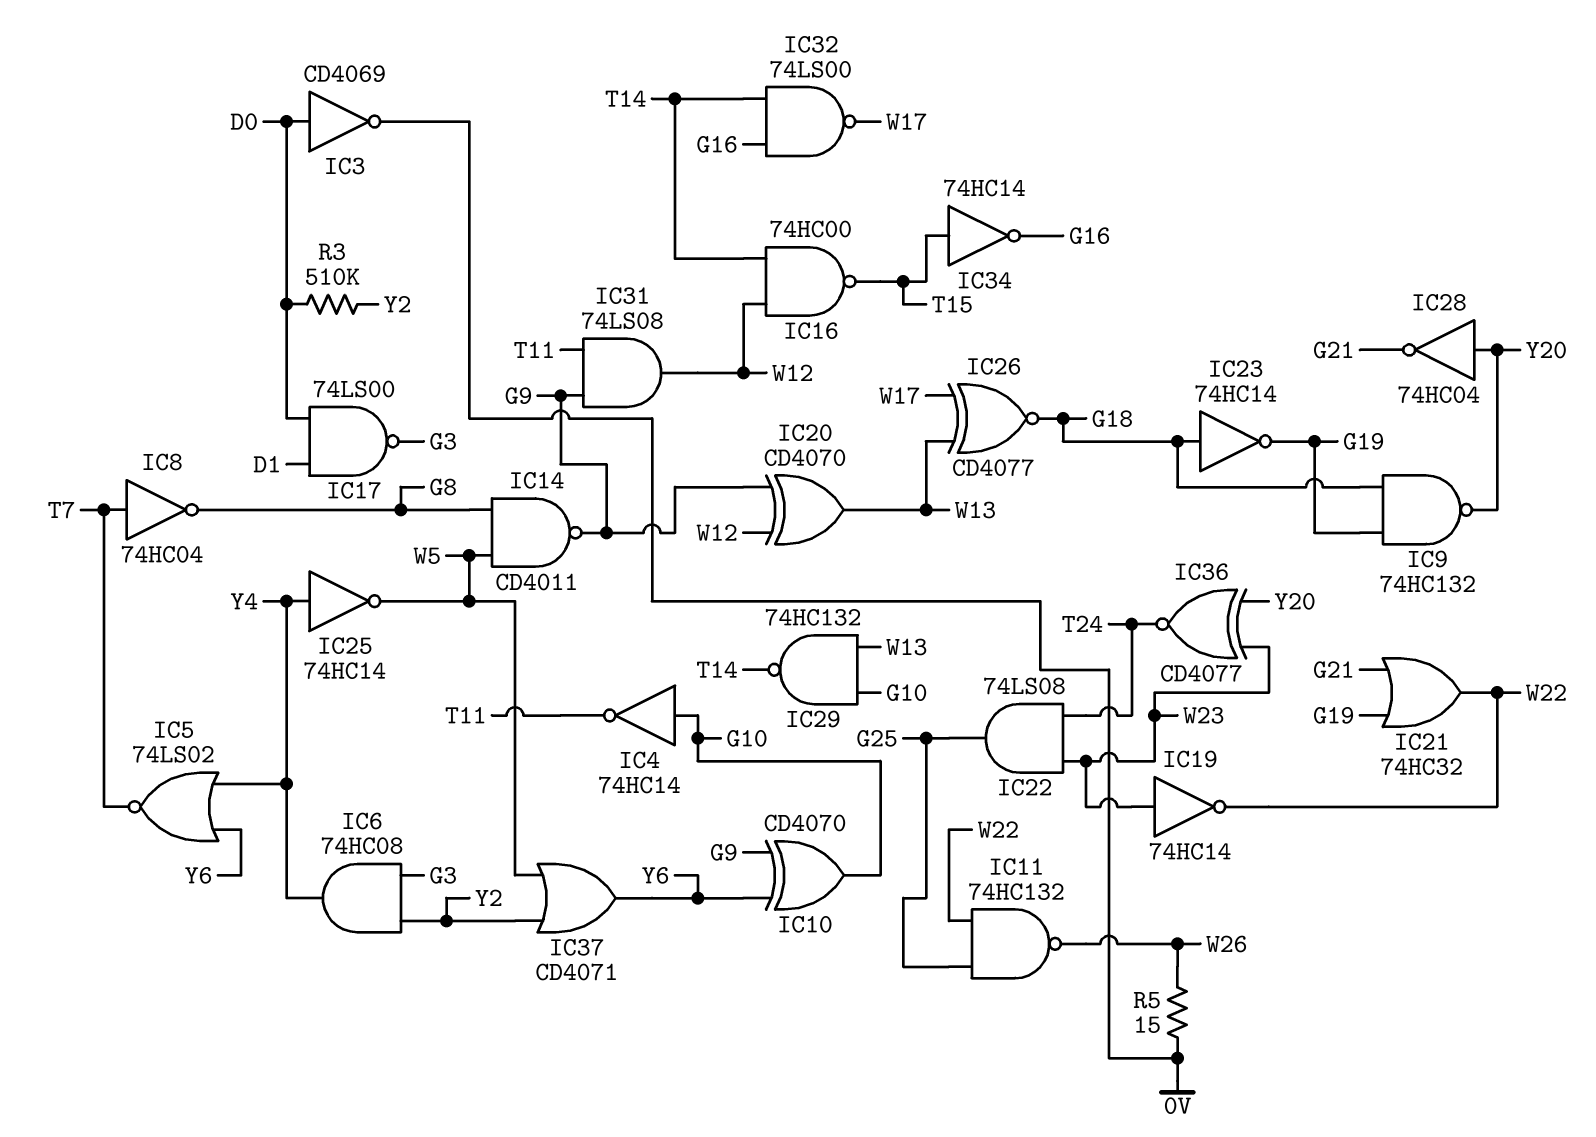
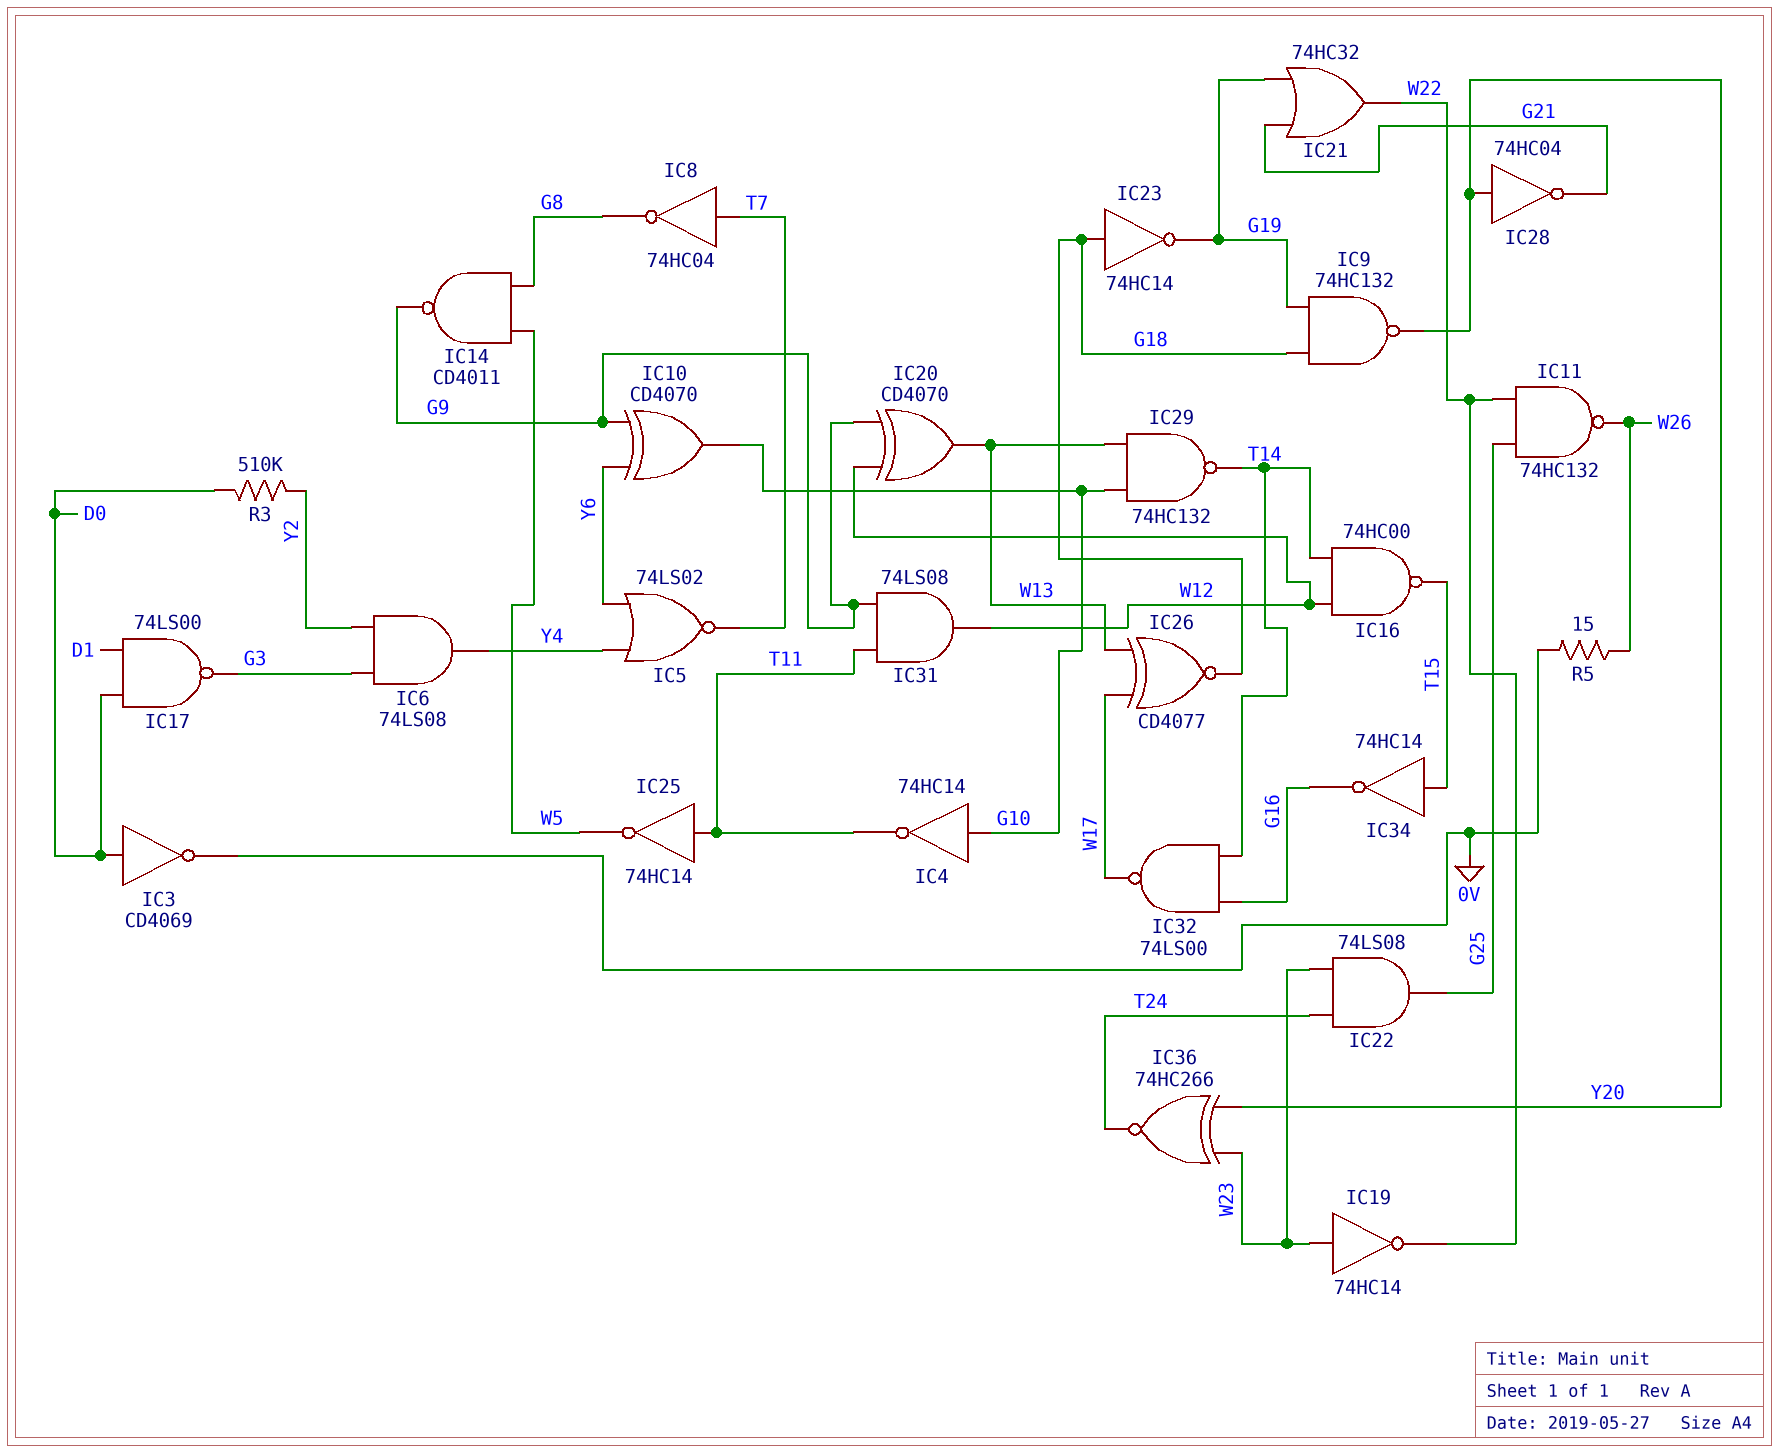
IC6: AND 74HC08 (in G3, in Y2, out Y4) -> AND 74LS08 (in G3, in Y2, out Y4)
IC25: NOT 74HC14 (in Y4, out W5) -> NOT 74HC14 (in T11, out W5)
IC36: XNOR CD4077 (in W23, in Y20, out T24) -> XNOR 74HC266 (in W23, in Y20, out T24)
IC37: OR CD4071 (in W5, in Y2, out Y6) -> none

